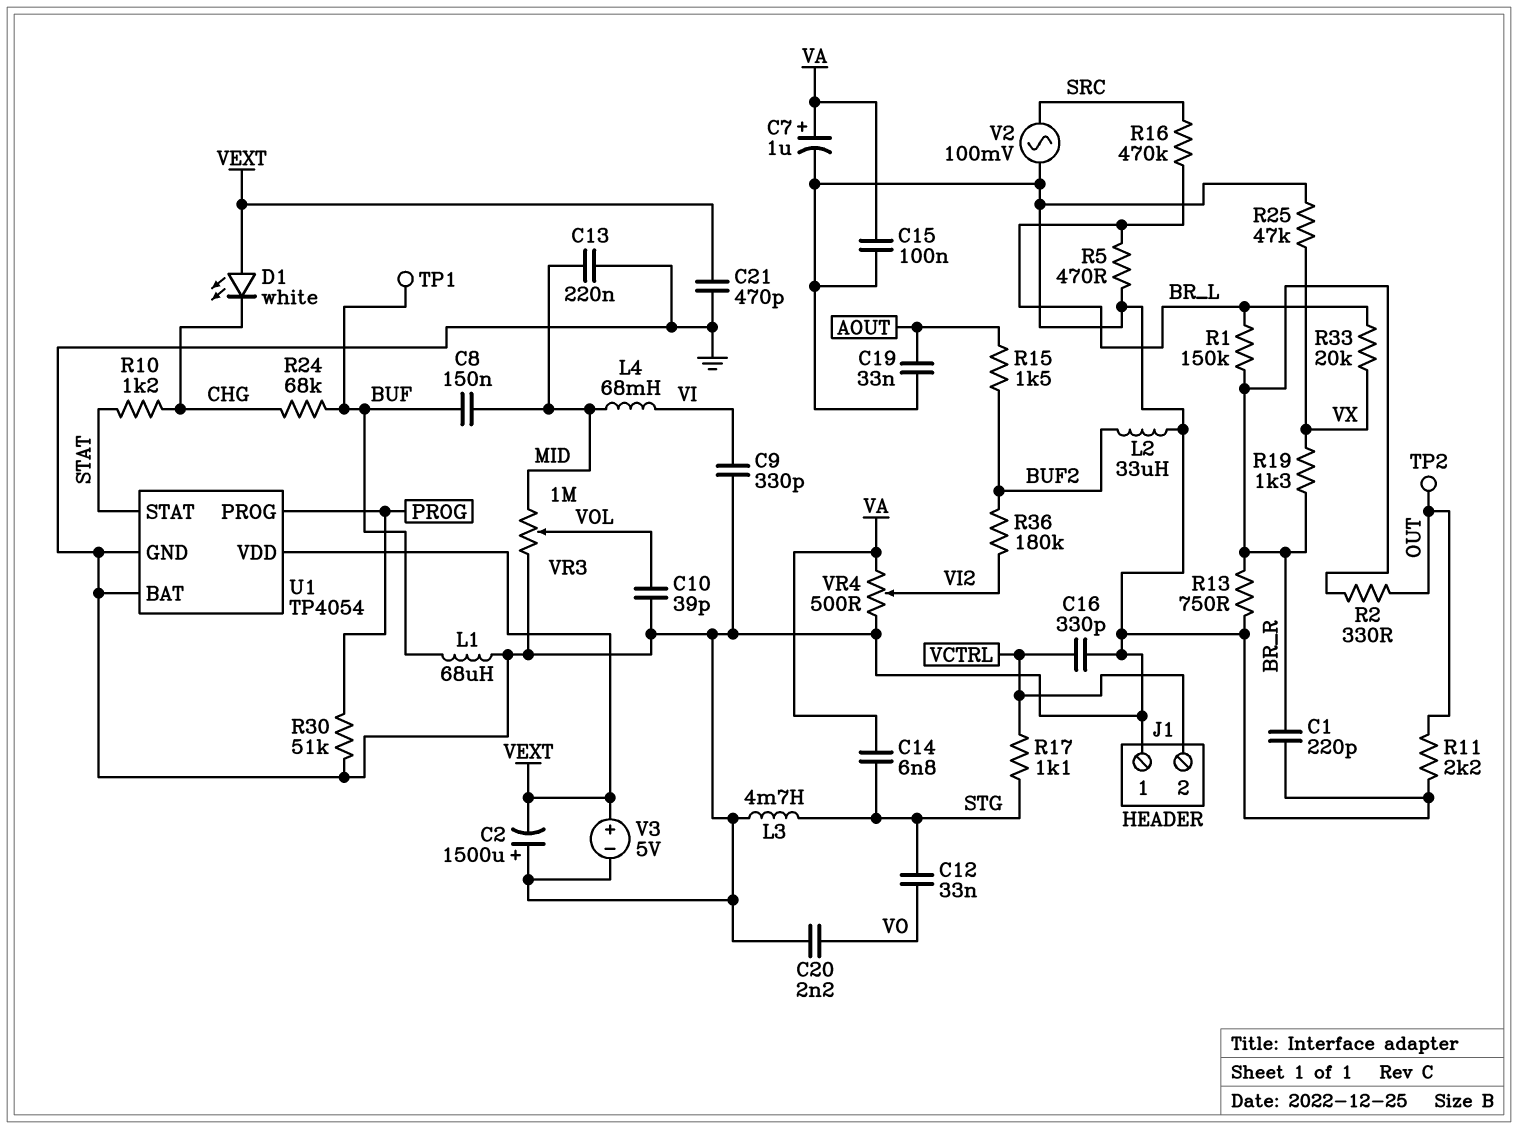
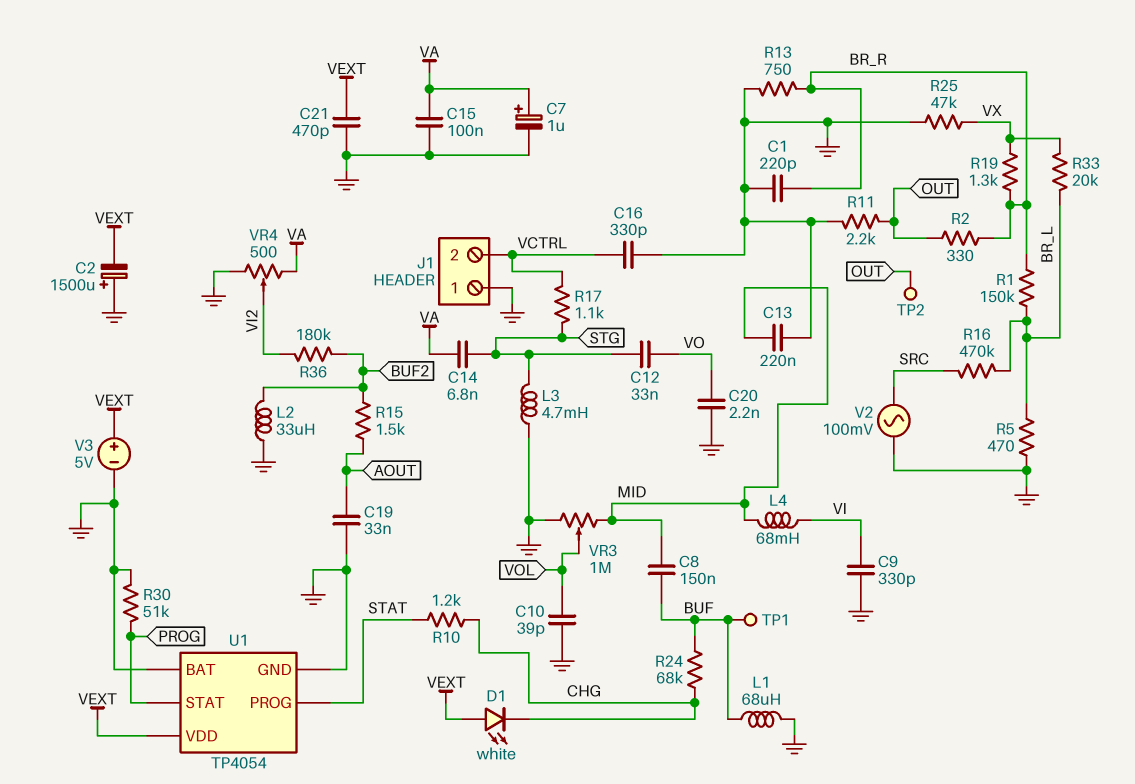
U1 pin PROG: PROG -> STAT
U1 pin STAT: STAT -> PROG

